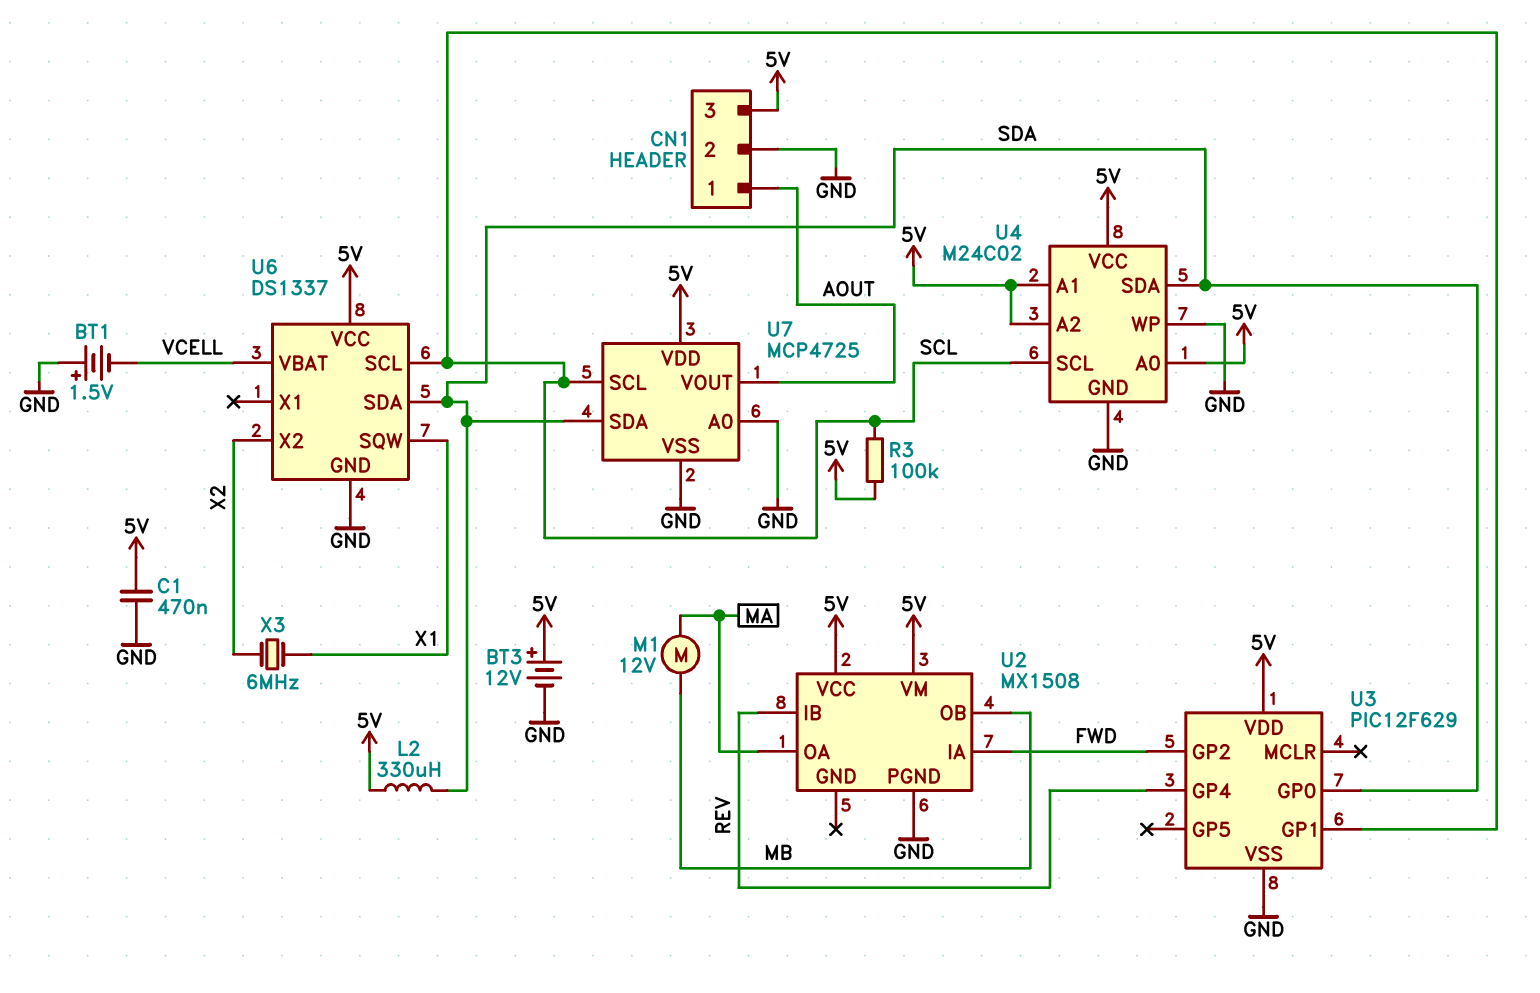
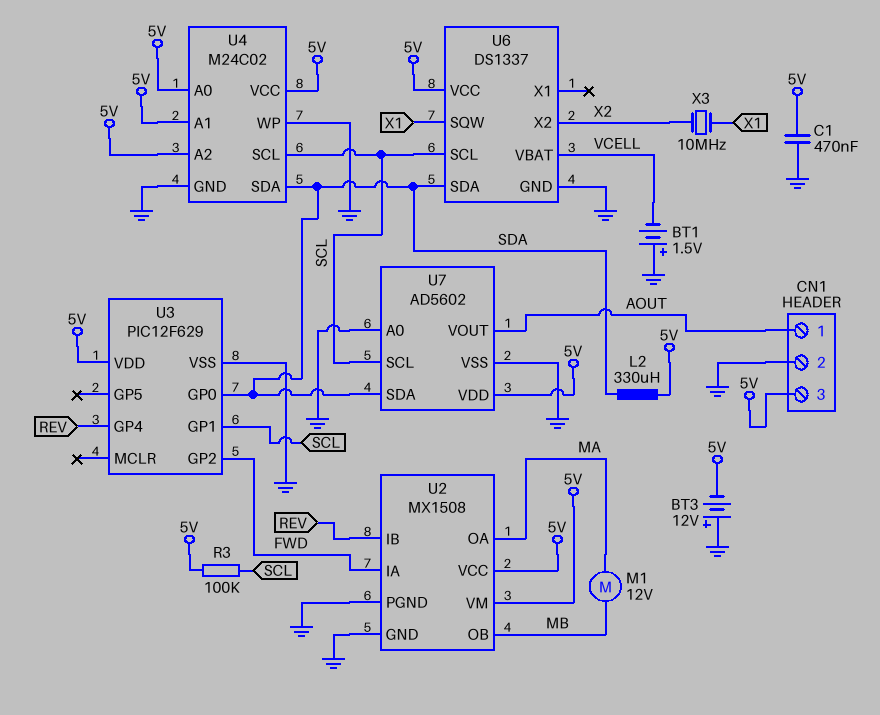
BT3: 12V (plus 5V, minus GND) -> 12V (plus GND, minus 5V)
U2 pin GND: none -> GND
U7: MCP4725 -> AD5602
X3: 6MHz (X1, X2) -> 10MHz (X1, X2)

